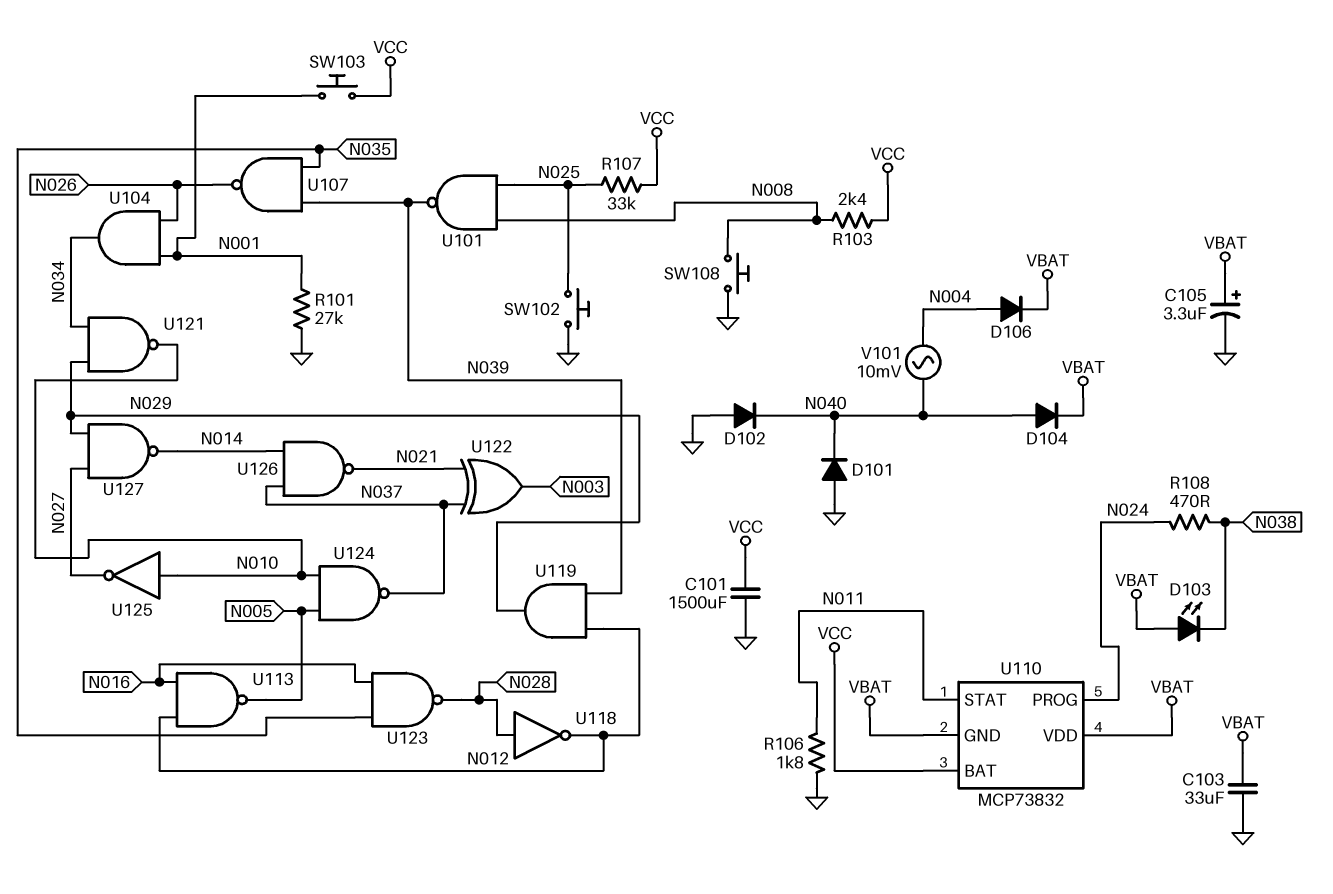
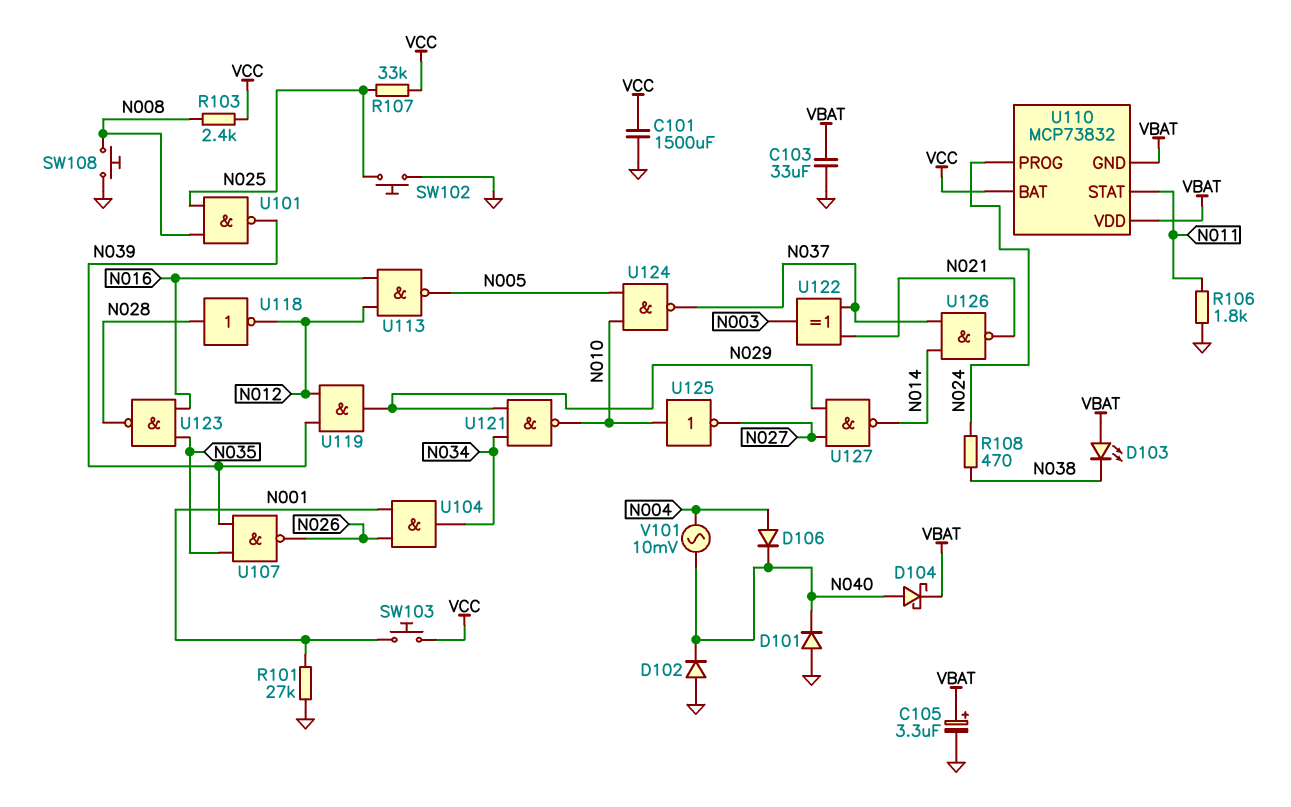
D104: diode (A N040, K VBAT) -> schottky (A N040, K VBAT)
D106: diode (A N004, K VBAT) -> diode (A N004, K N040)

